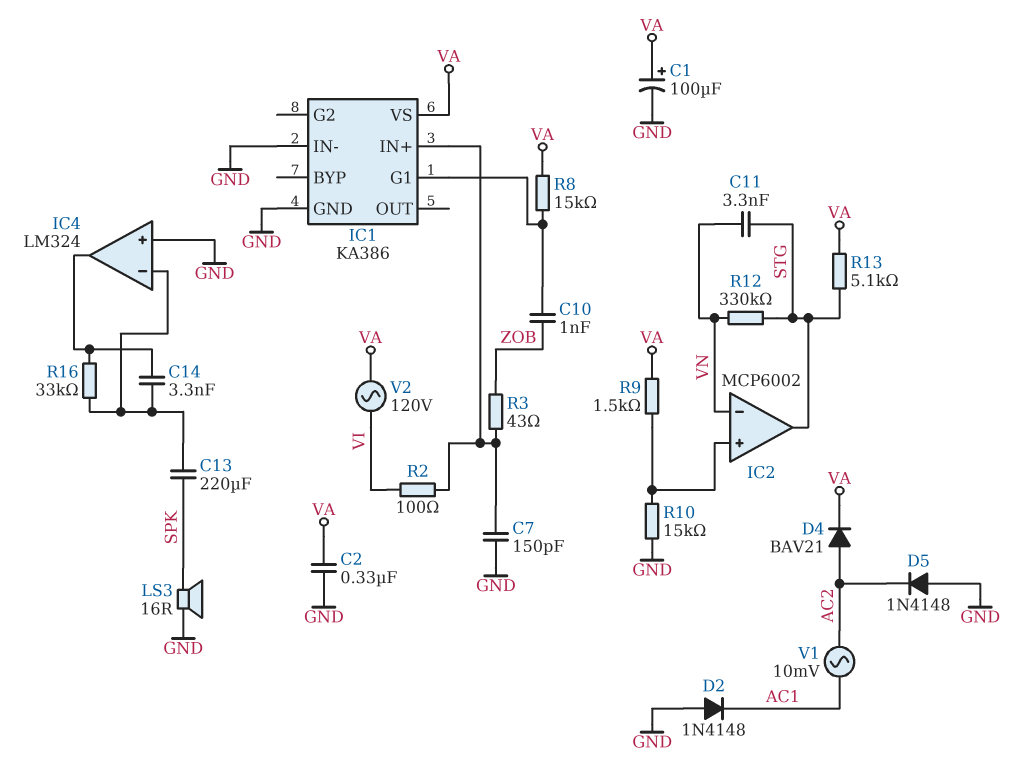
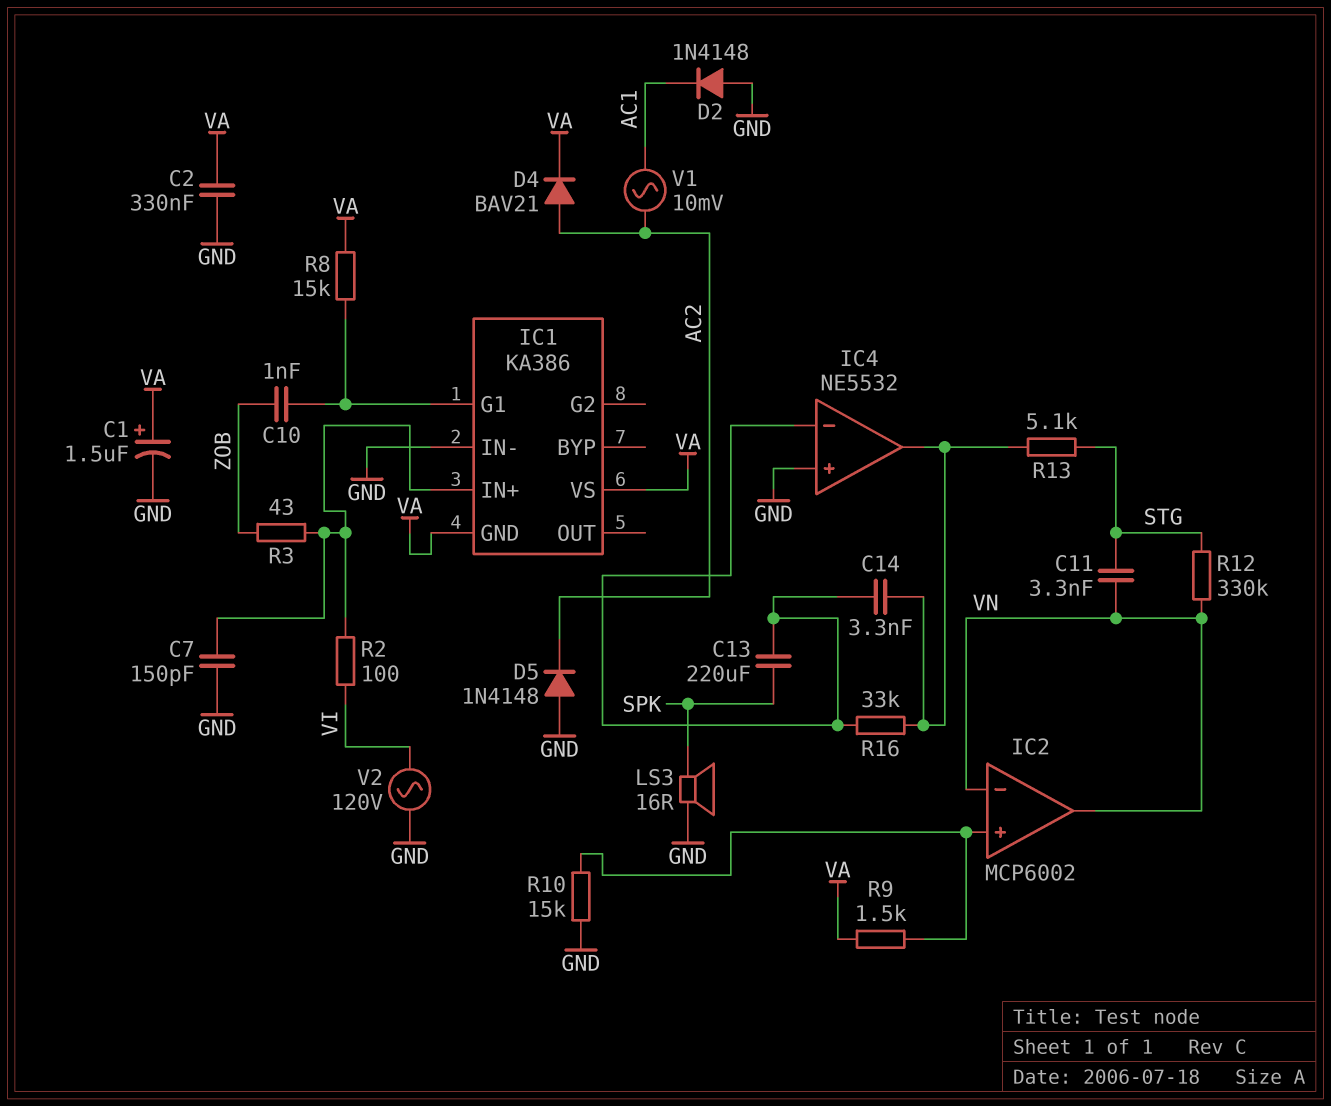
C1: 100uF (plus VA, minus GND) -> 1.5uF (plus VA, minus GND)
IC1 pin GND: GND -> VA
IC2 pin out: STG -> VN
IC4: LM324 -> NE5532
R13: 5.1k (STG, VA) -> 5.1k (IC4/out, STG)
V2: AC 120V (VA, VI) -> AC 120V (GND, VI)

